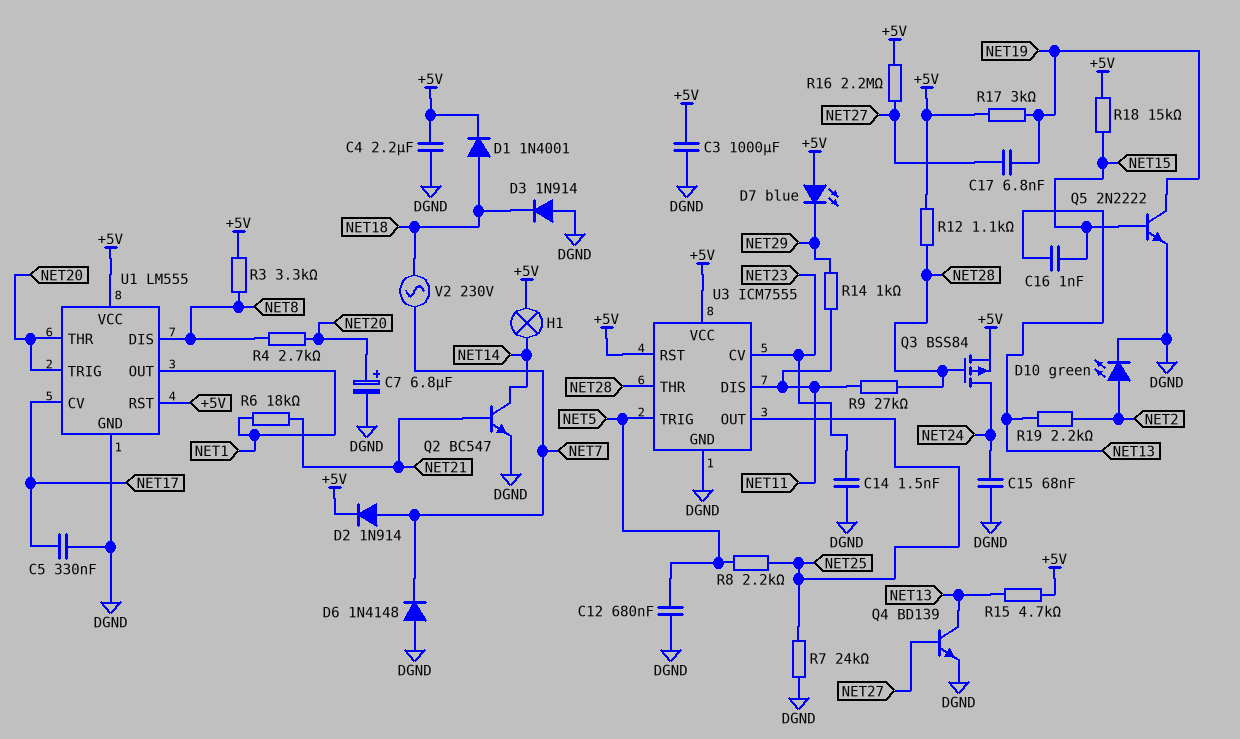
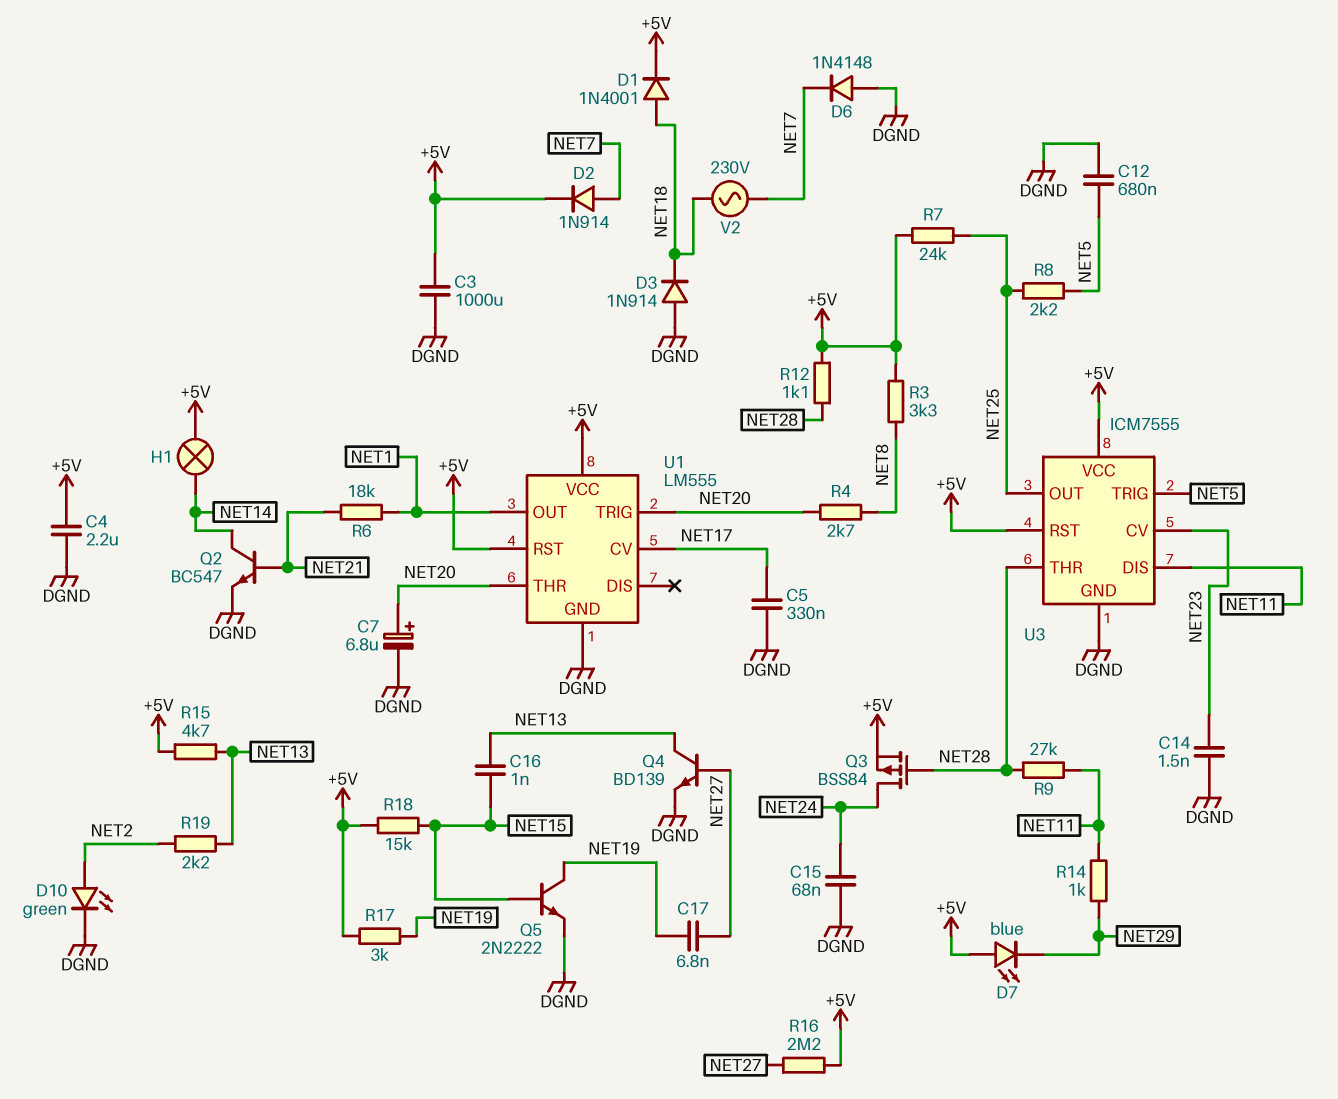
R7: 24k (DGND, NET25) -> 24k (+5V, NET25)
U1 pin DIS: NET8 -> none

